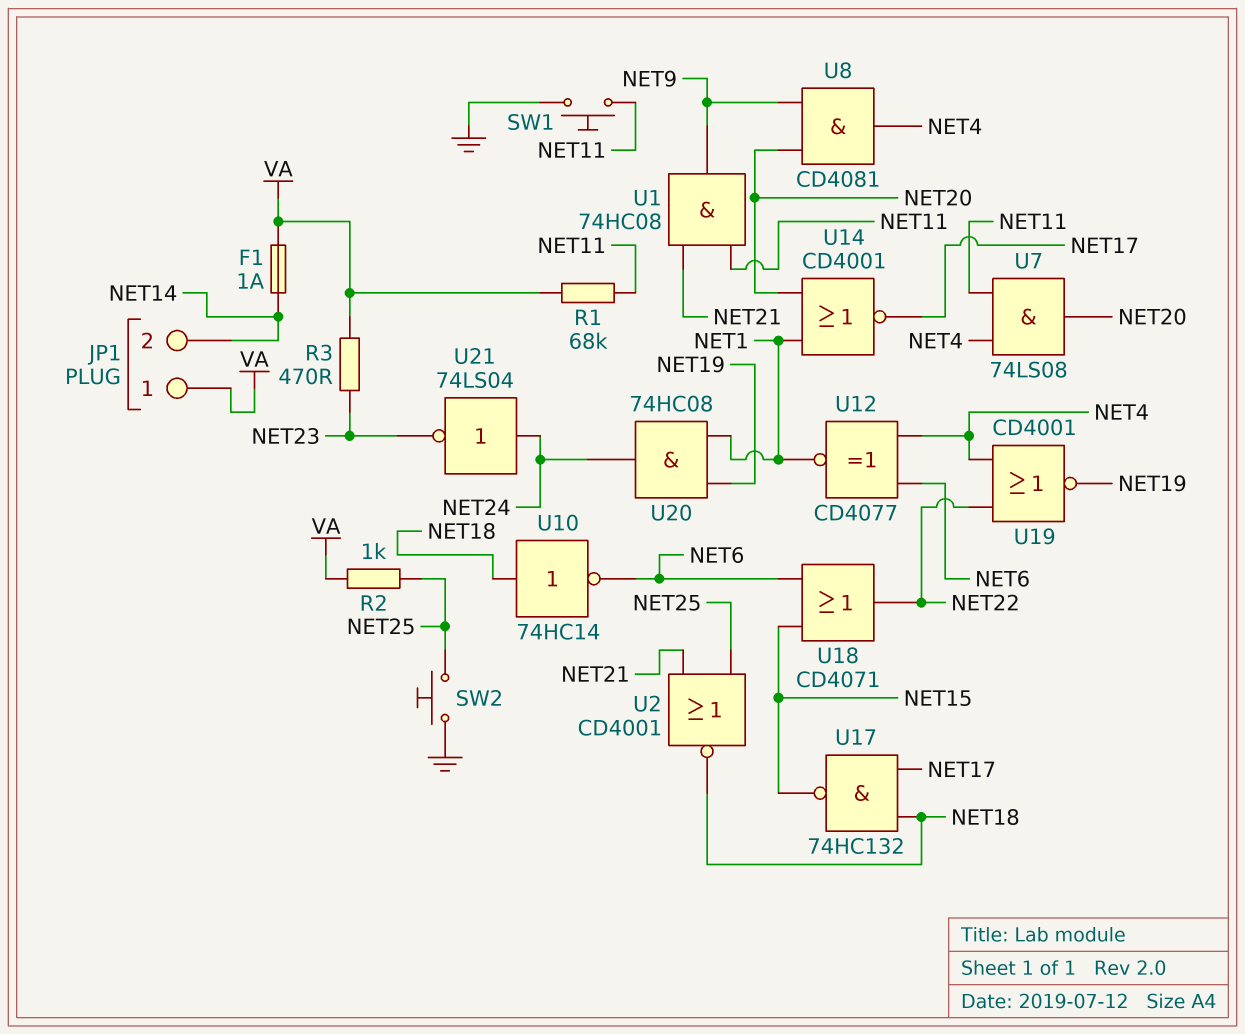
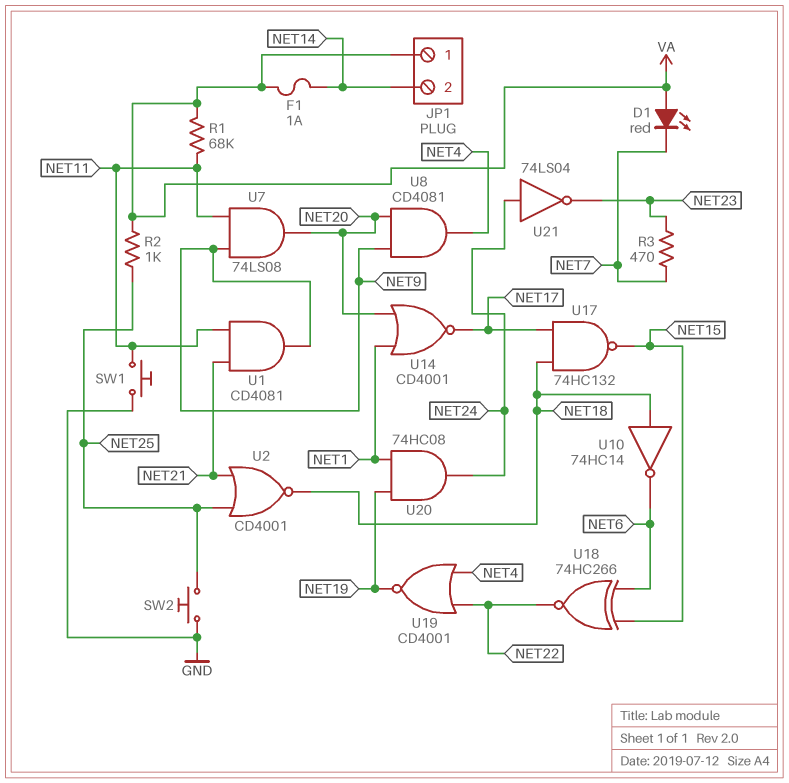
D1: none -> LED red (A VA, K NET7)
R3: 470 (NET23, VA) -> 470 (NET7, NET23)
U1: AND 74HC08 (in NET11, in NET21, out NET9) -> AND CD4081 (in NET11, in NET21, out NET9)
U7: AND 74LS08 (in NET4, in NET11, out NET20) -> AND 74LS08 (in NET9, in NET11, out NET20)
U12: XNOR CD4077 (in NET4, in NET6, out NET1) -> none
U18: OR CD4071 (in NET6, in NET15, out NET22) -> XNOR 74HC266 (in NET6, in NET15, out NET22)

